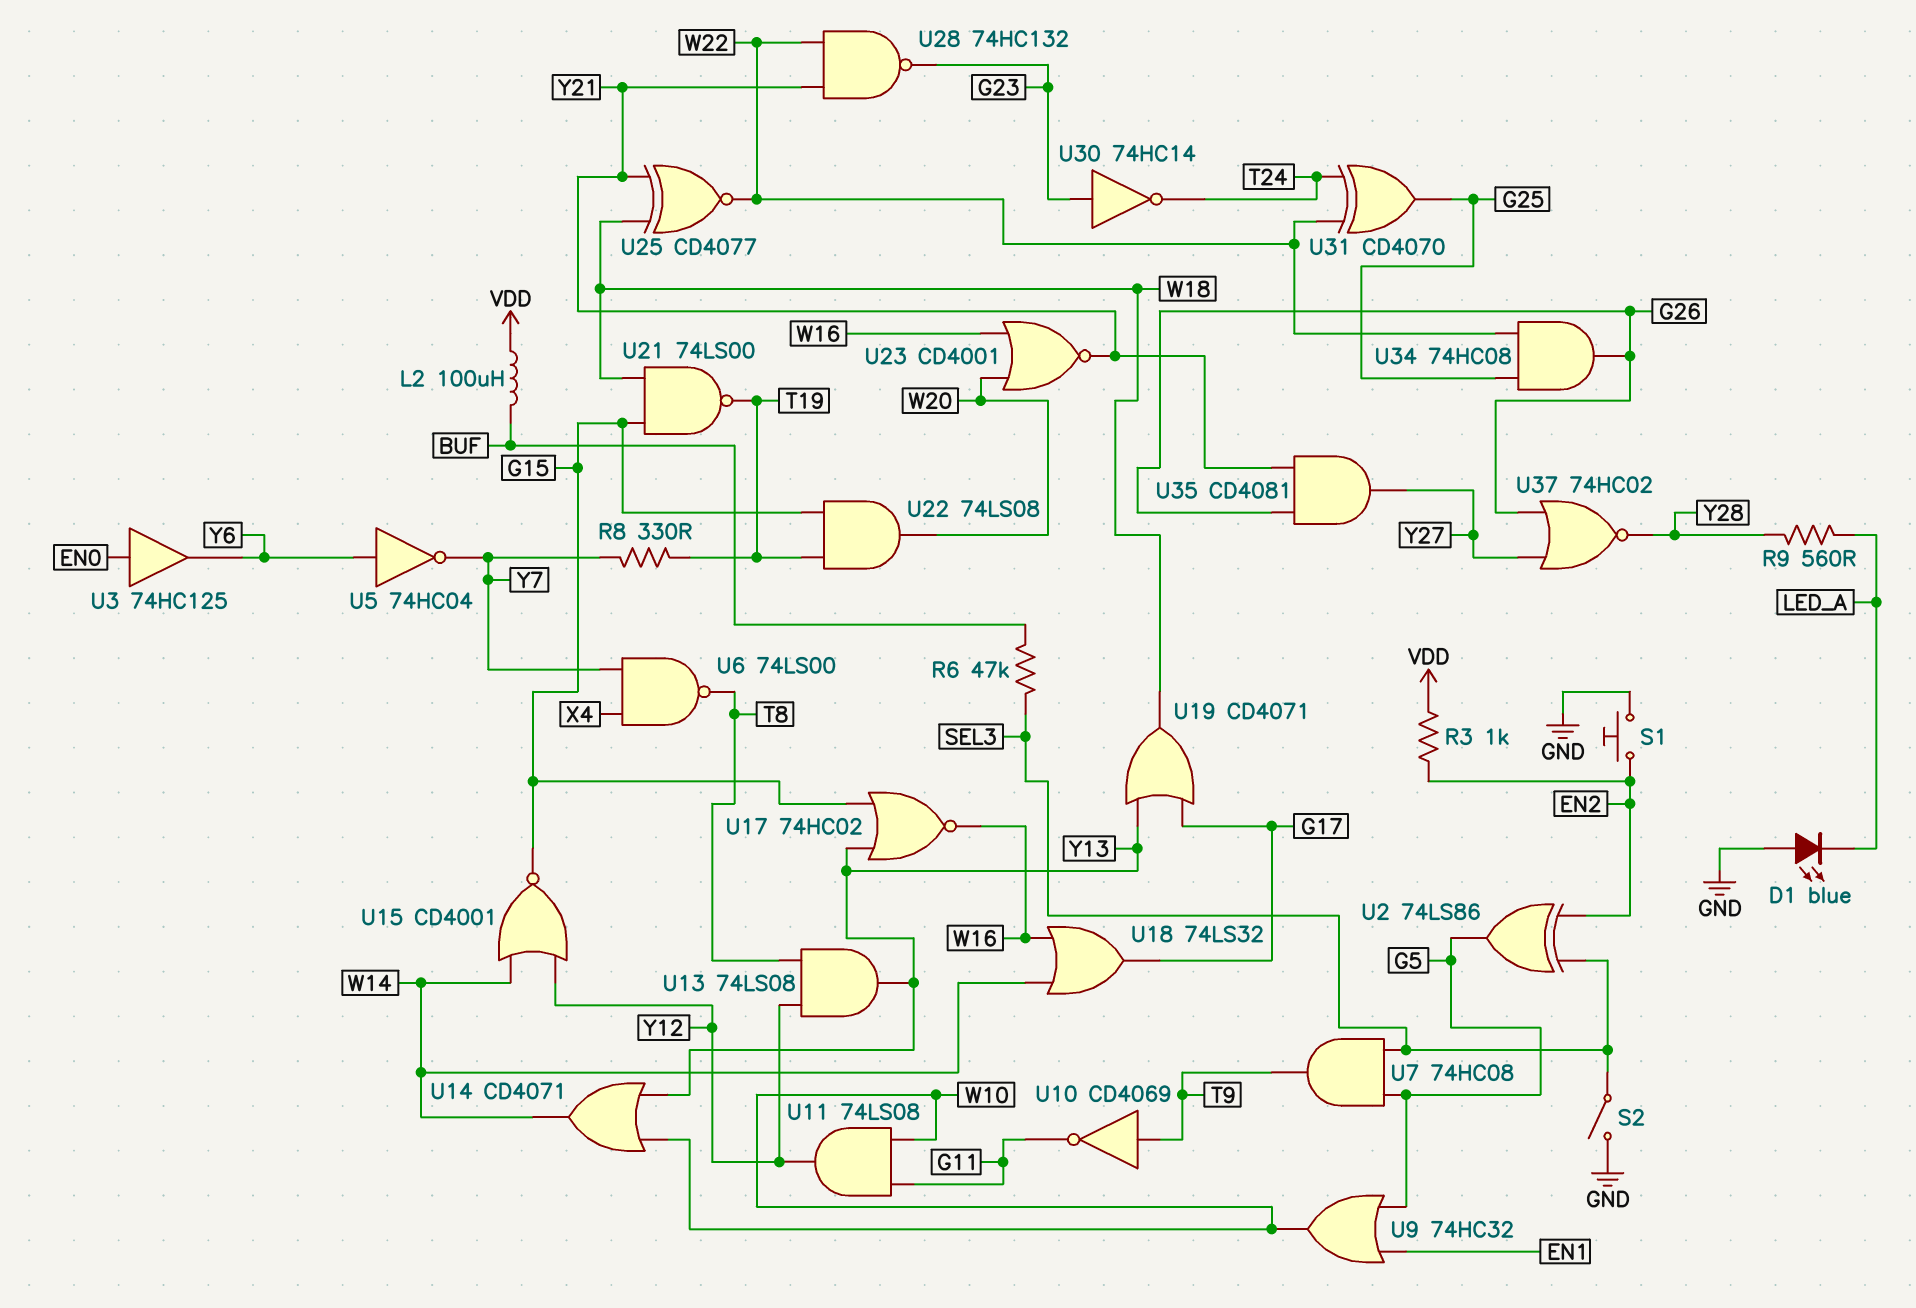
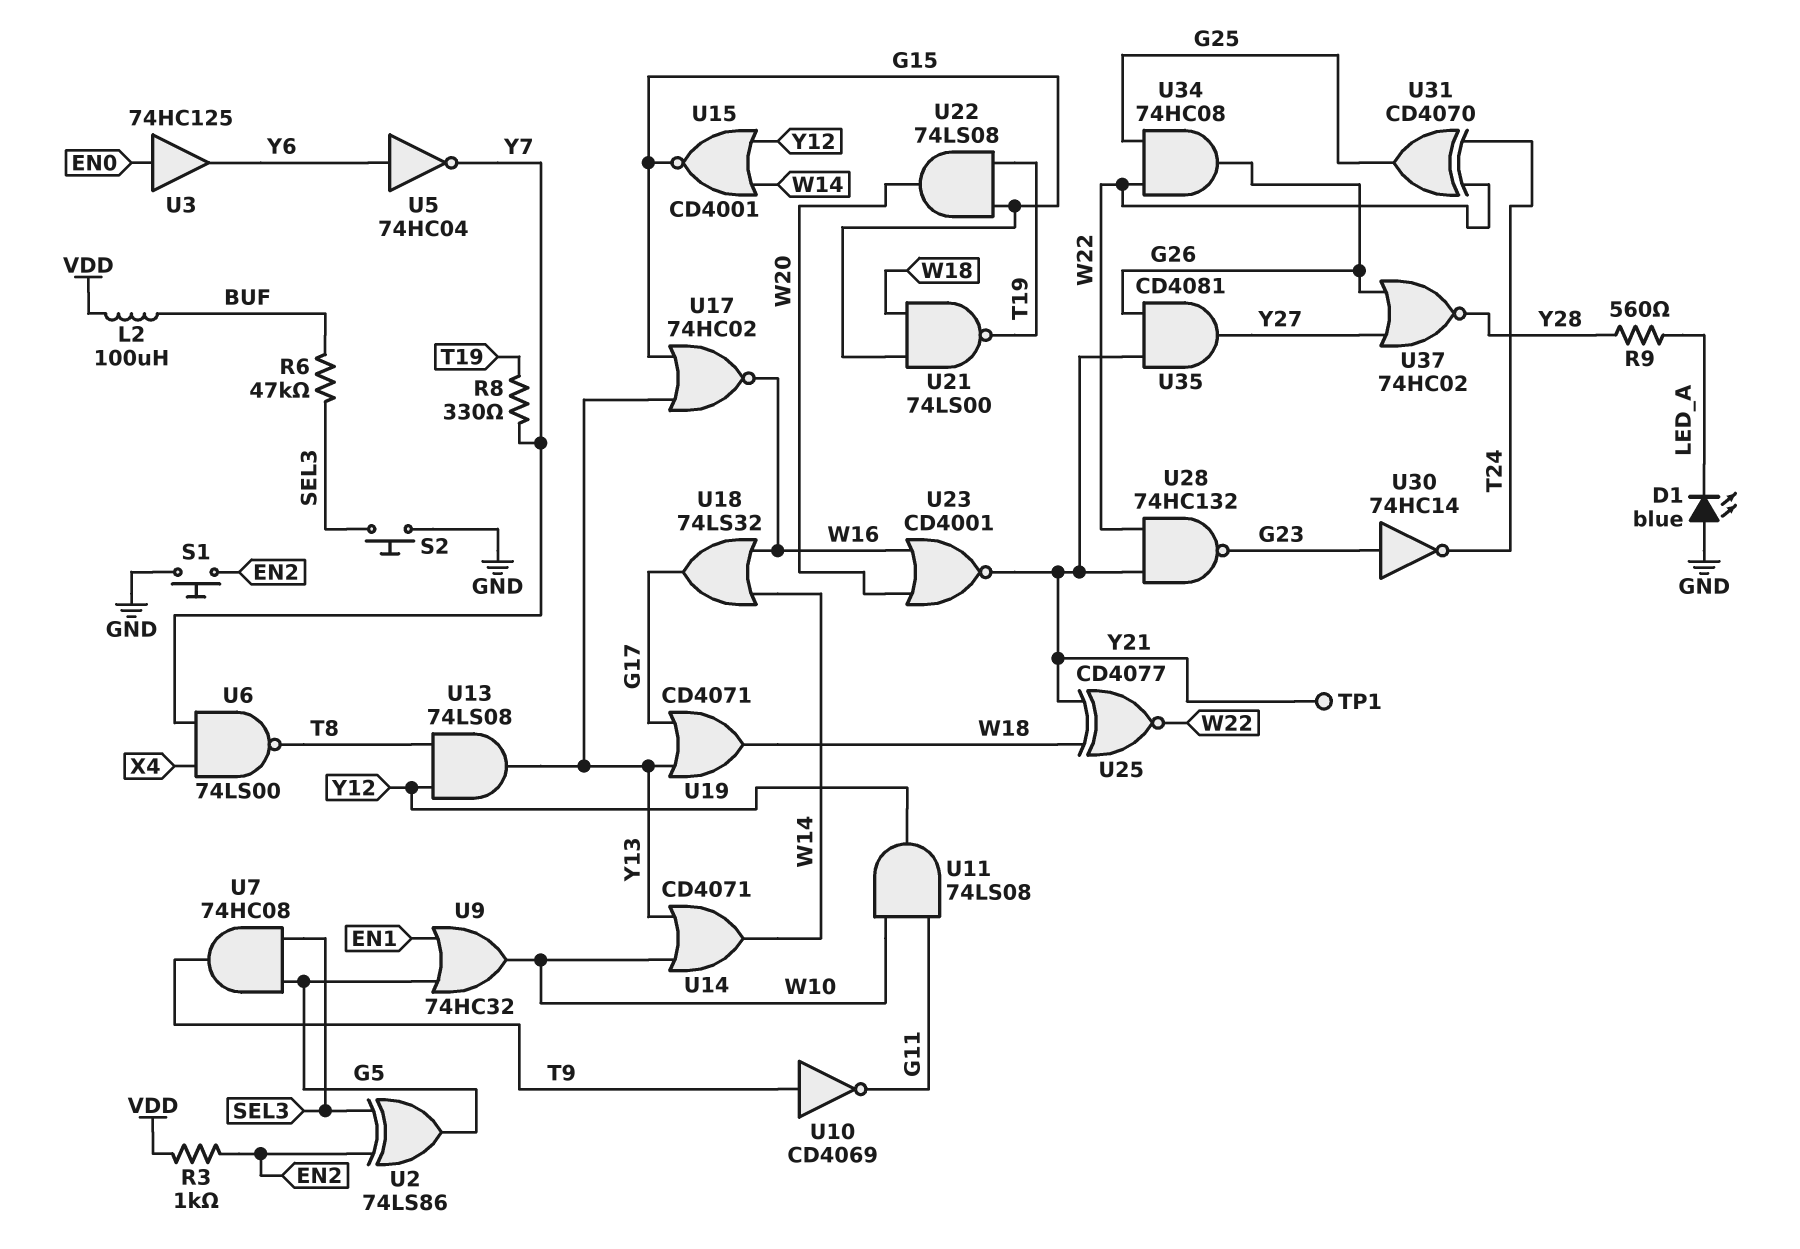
S2: switch (GND, SEL3) -> button (GND, SEL3)
TP1: none -> test point (Y21)

